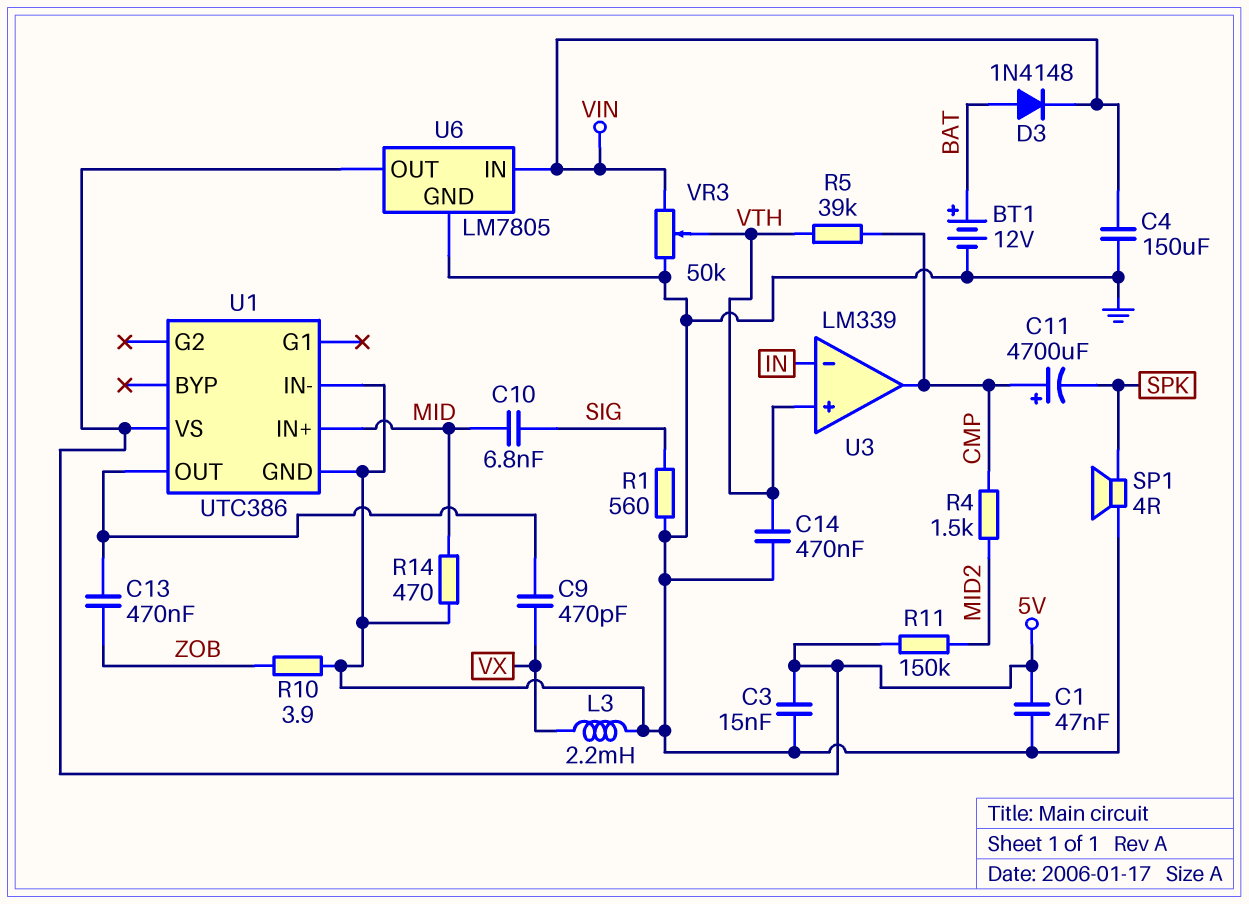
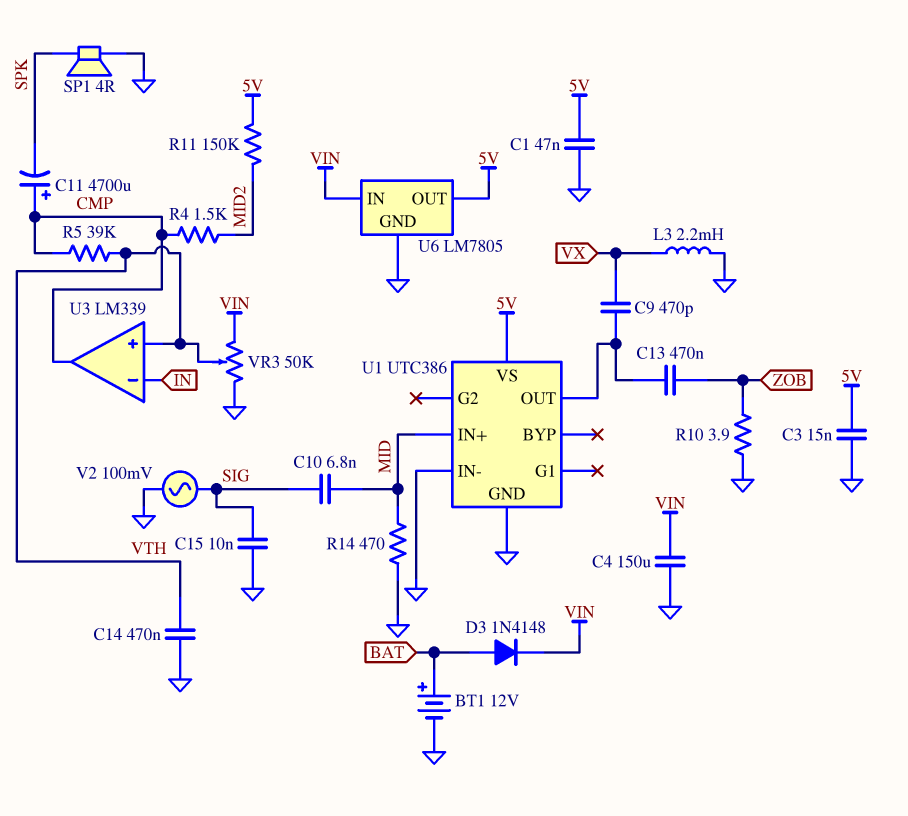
C15: none -> 10nF (GND, SIG)
R1: 560 (GND, SIG) -> none
V2: none -> AC 100mV (GND, SIG)

